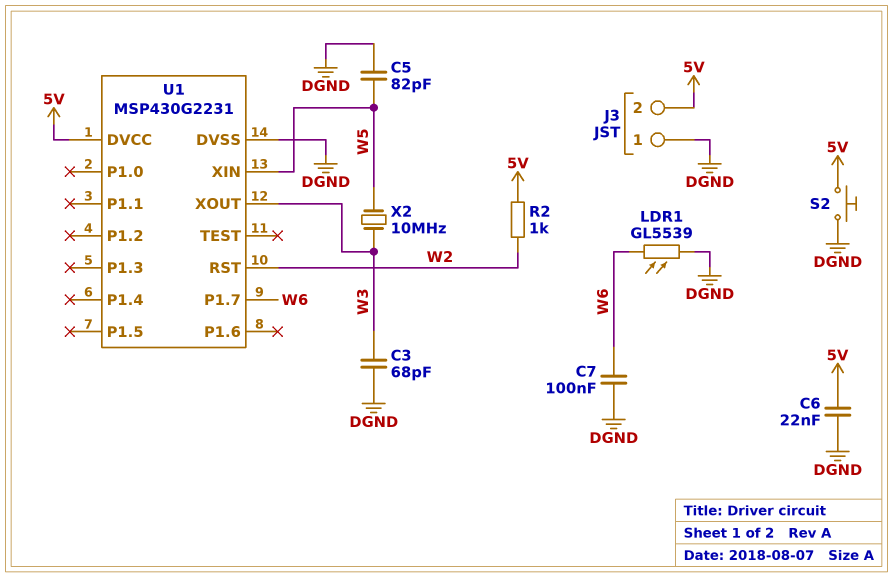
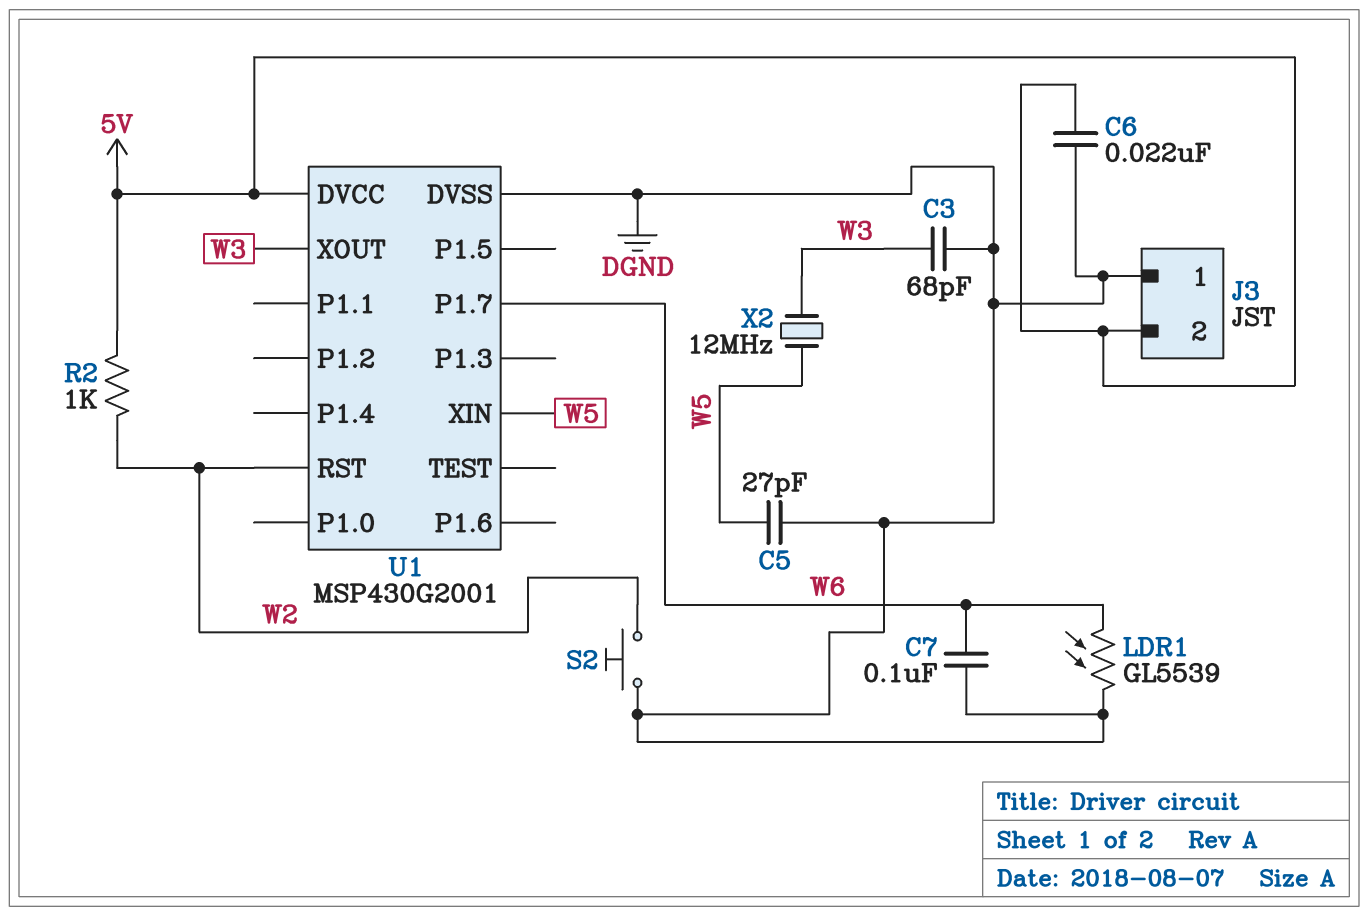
C5: 82pF (DGND, W5) -> 27pF (DGND, W5)
S2: button (5V, DGND) -> button (DGND, W2)
U1: MSP430G2231 -> MSP430G2001
X2: 10MHz (W3, W5) -> 12MHz (W3, W5)

